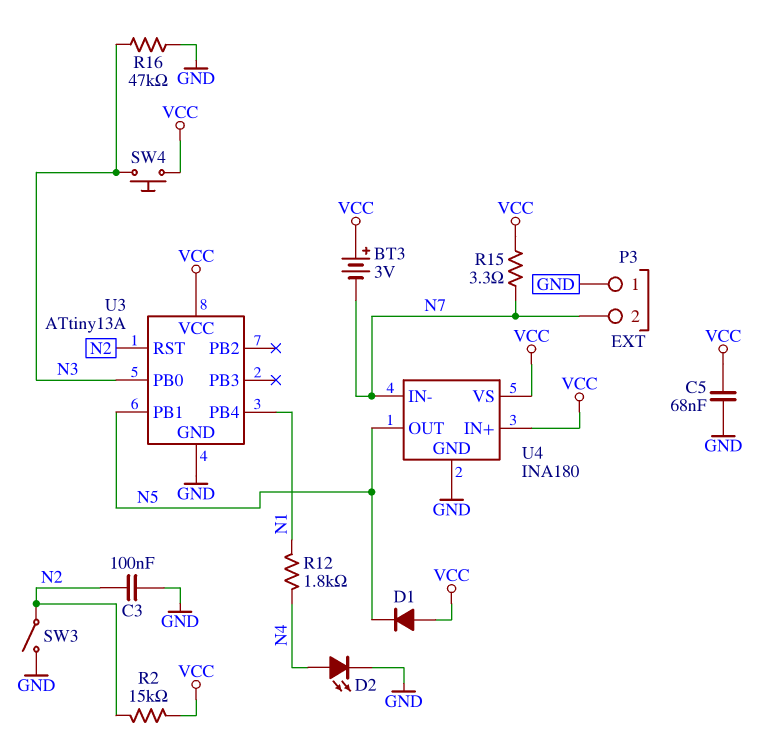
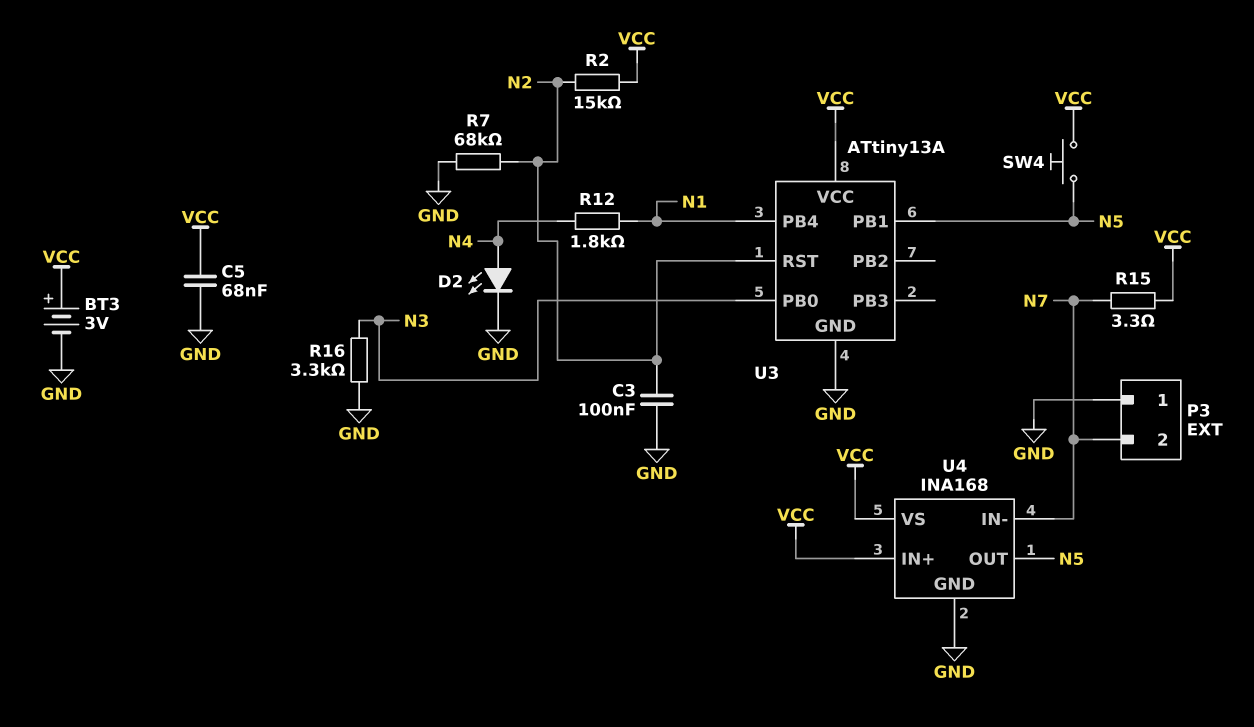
BT3: 3V (plus VCC, minus N7) -> 3V (plus VCC, minus GND)
D1: diode (A VCC, K N5) -> none
R7: none -> 68k (GND, N2)
R16: 47k (GND, N3) -> 3.3k (GND, N3)
SW3: switch (GND, N2) -> none
SW4: button (N3, VCC) -> button (N5, VCC)
U4: INA180 -> INA168

